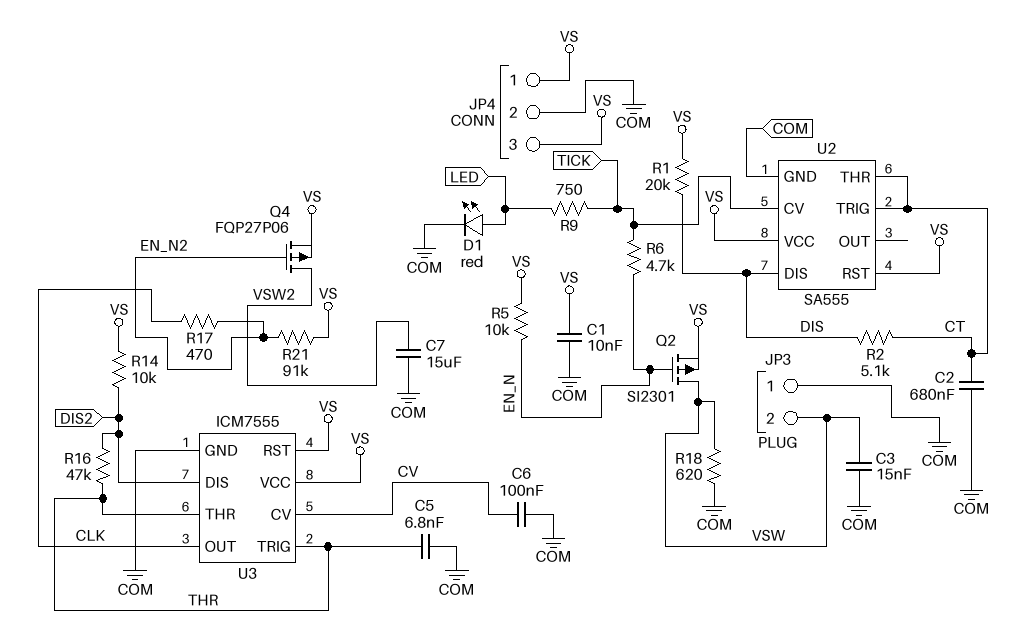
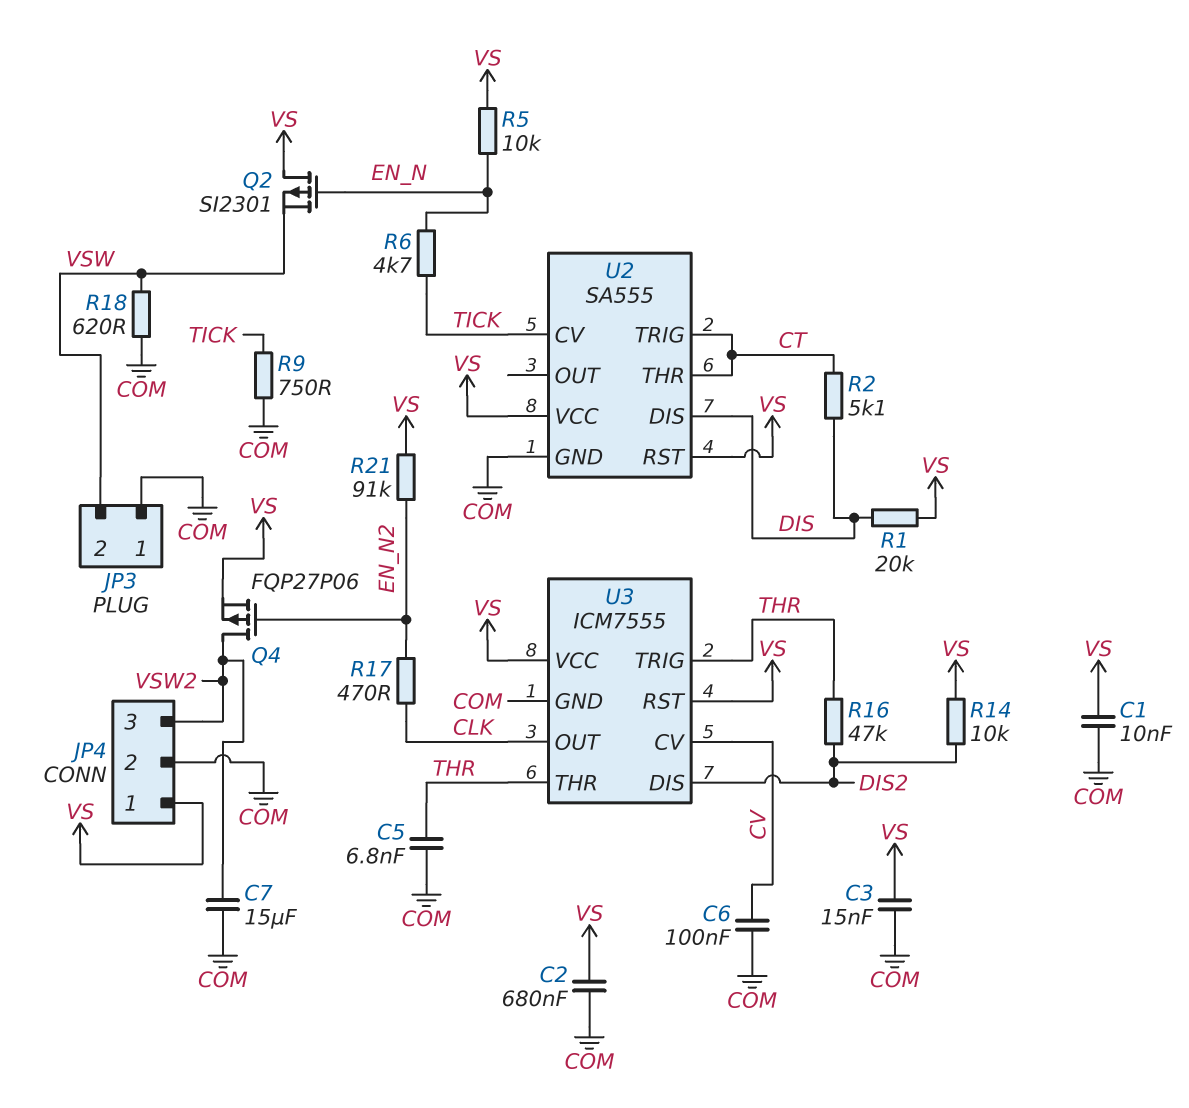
C2: 680nF (COM, CT) -> 680nF (COM, VS)
C3: 15nF (COM, VSW) -> 15nF (COM, VS)
D1: LED red (A LED, K COM) -> none
JP4 pin 3: VS -> VSW2
Q2: PMOS SI2301 (G EN_N, D VSW, S VS) -> PMOS SI2301 (G EN_N, D VS, S VSW)
R9: 750 (LED, TICK) -> 750 (COM, TICK)

